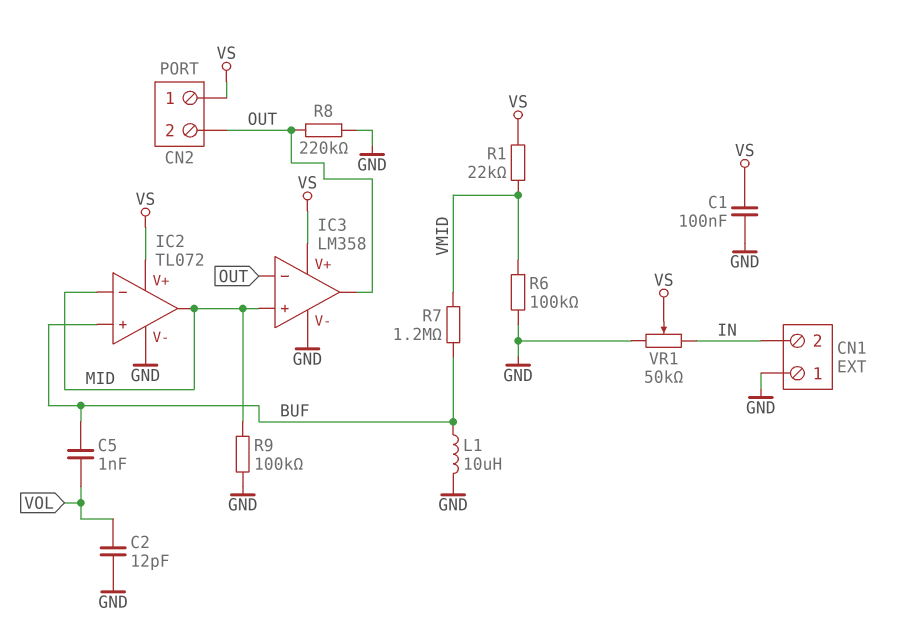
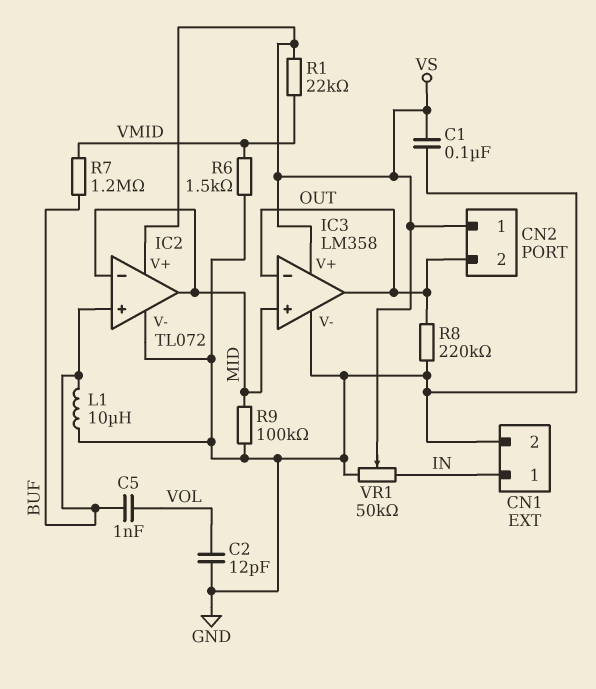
CN1 pin 1: GND -> IN
CN1 pin 2: IN -> GND
R6: 100k (GND, VMID) -> 1.5k (GND, VMID)

